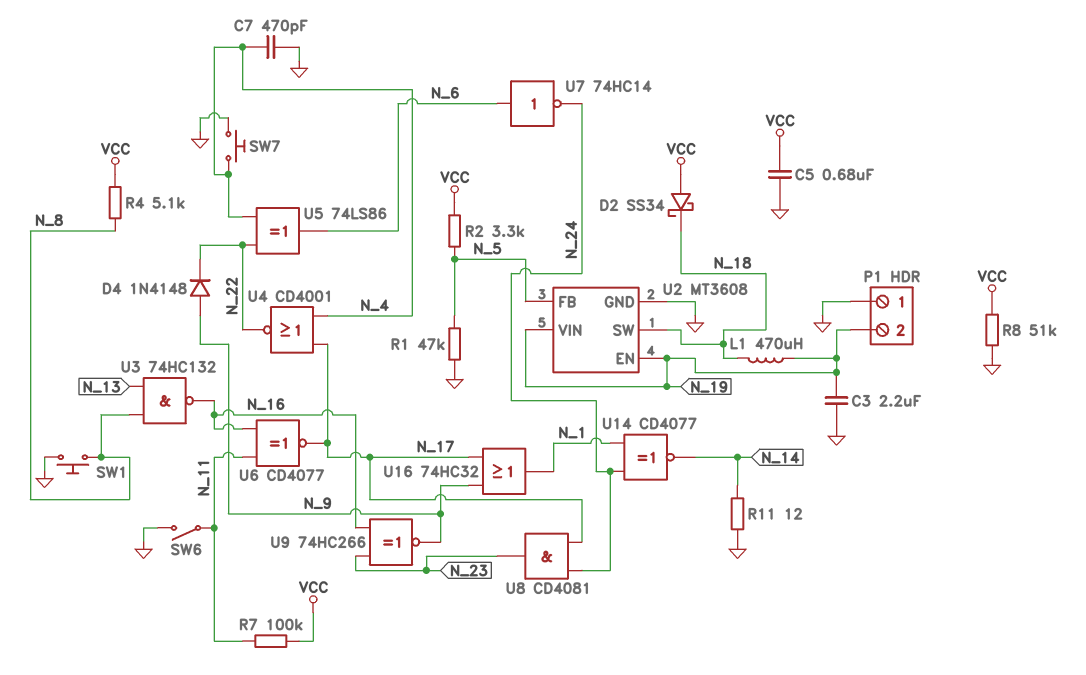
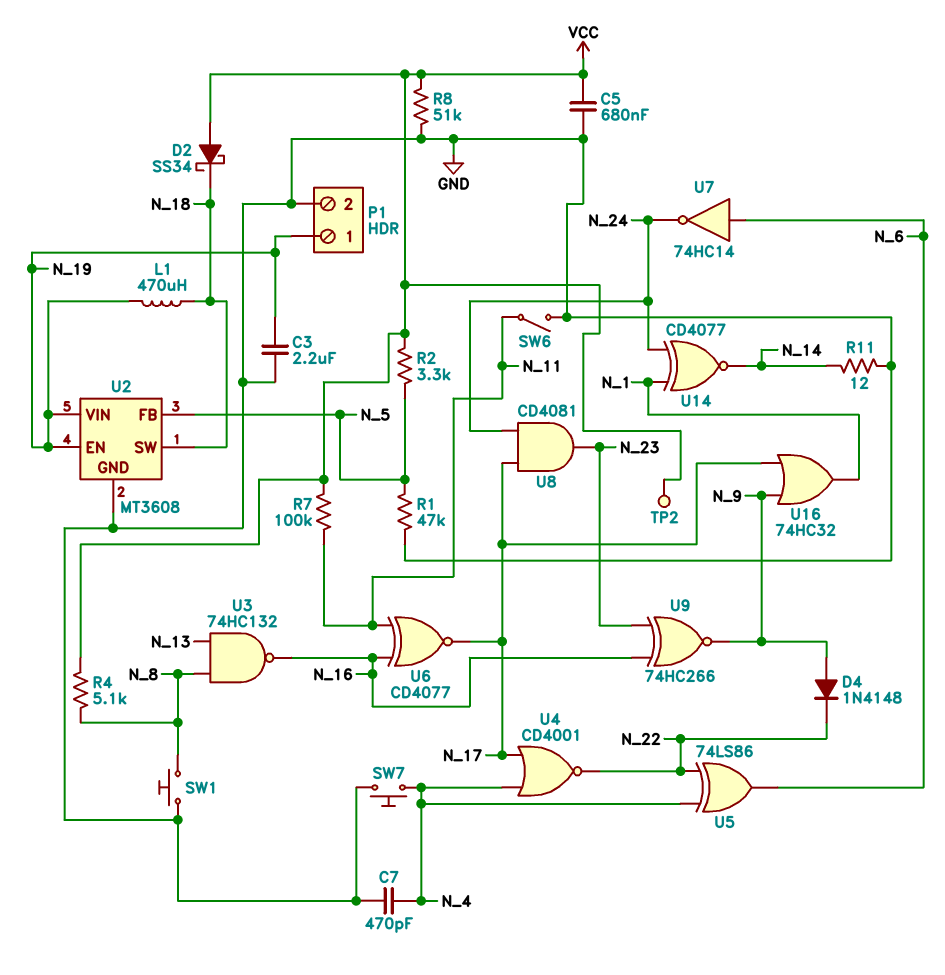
P1 pin 1: GND -> N_19
P1 pin 2: N_19 -> GND
TP2: none -> test point (VCC)

